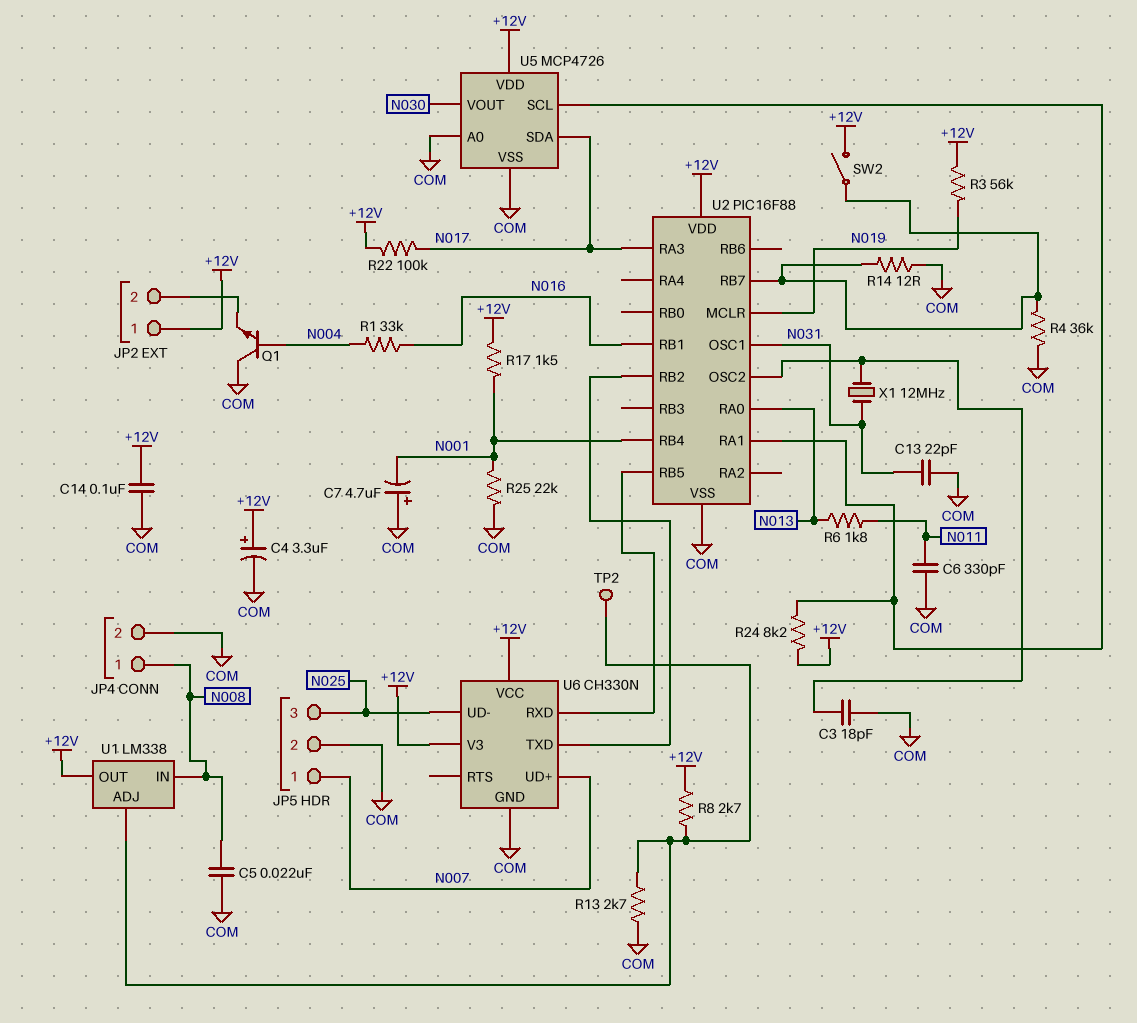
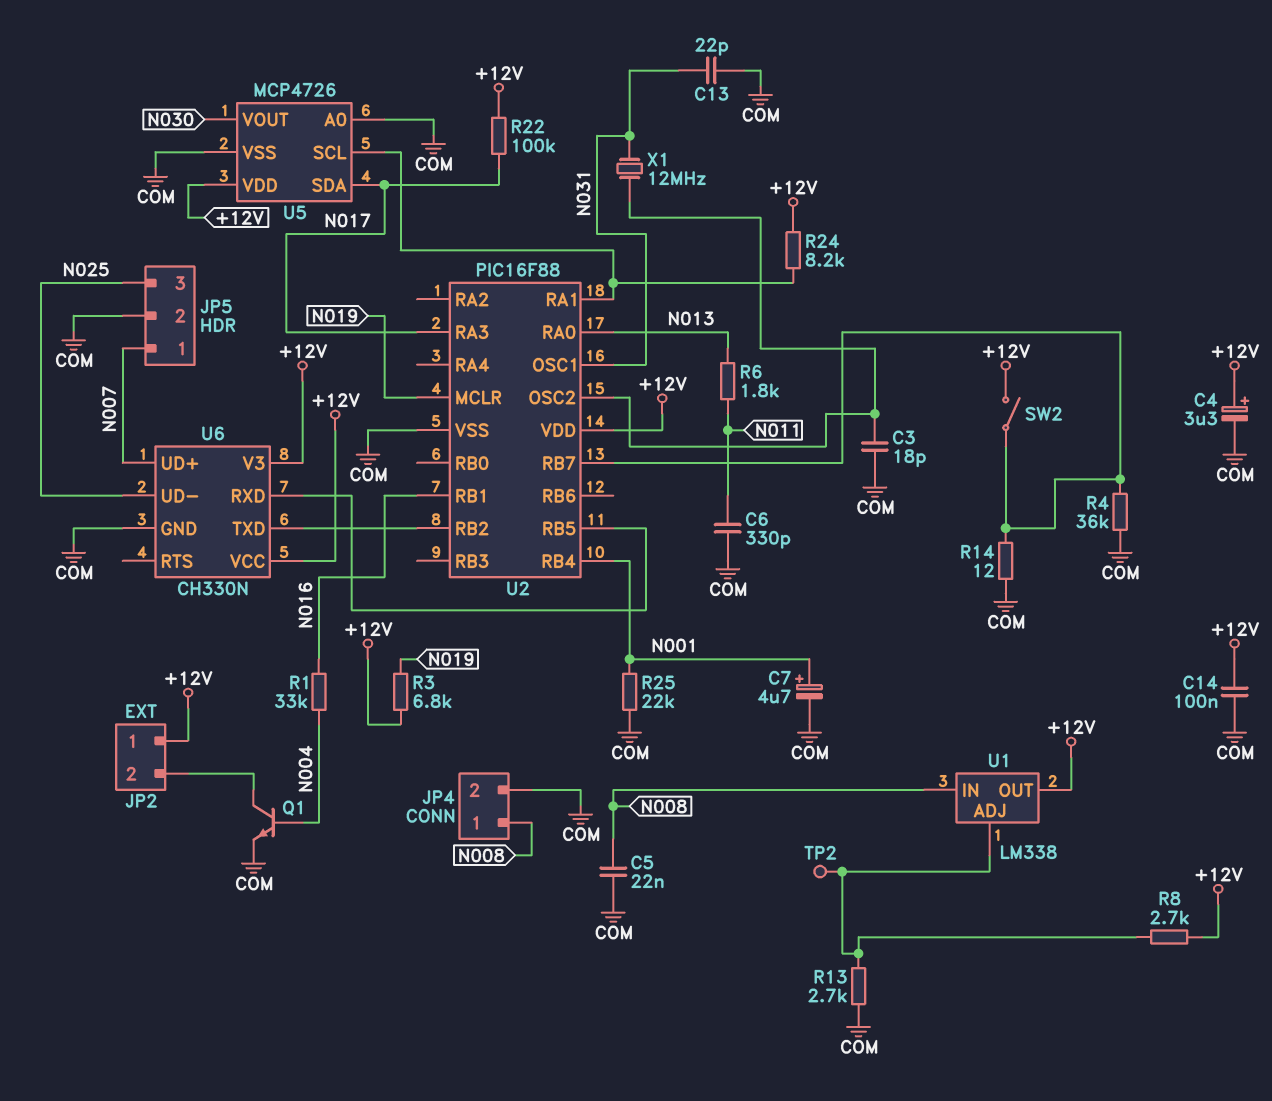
C7: 4.7uF (plus COM, minus N001) -> 4.7uF (plus N001, minus COM)
Q1: NPN (B N004, C COM, E JP2/2) -> NPN (B N004, C JP2/2, E COM)
R3: 56k (+12V, N019) -> 6.8k (+12V, N019)
R17: 1.5k (+12V, N001) -> none

